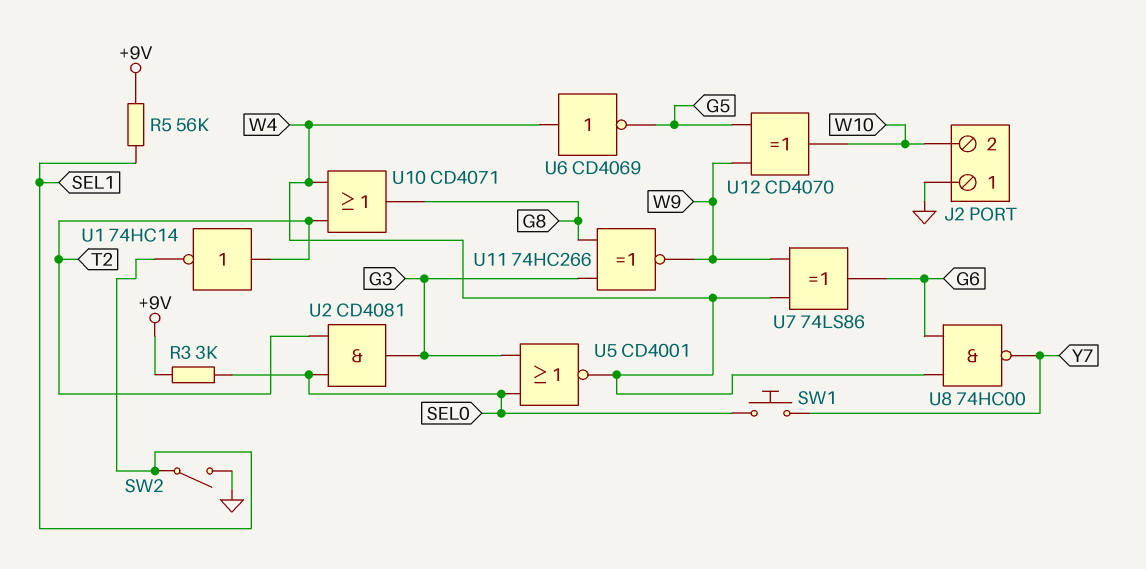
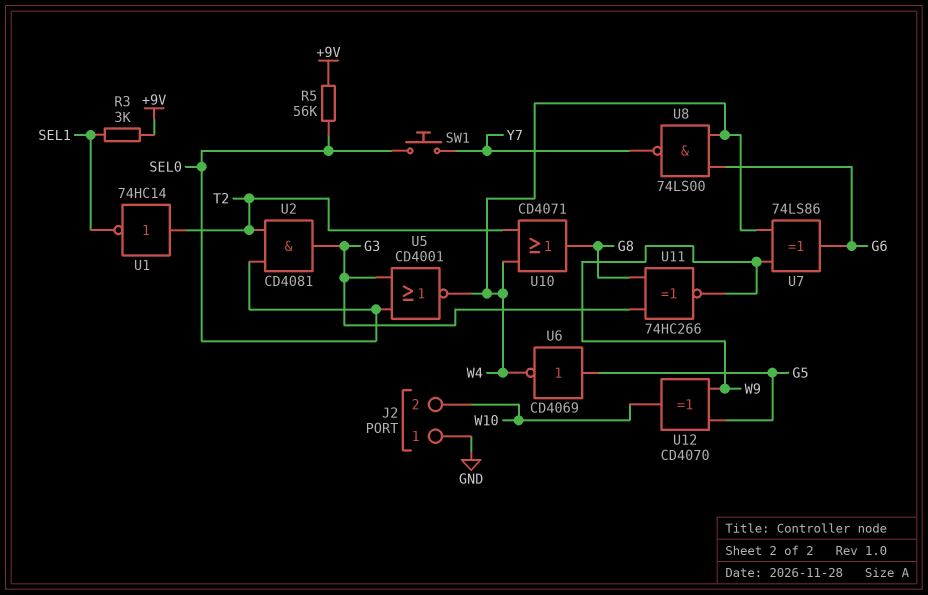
R3: 3k (+9V, SEL0) -> 3k (+9V, SEL1)
R5: 56k (+9V, SEL1) -> 56k (+9V, SEL0)
SW2: switch (GND, SEL1) -> none
U6: NOT CD4069 (in W4, out G5) -> NOT CD4069 (in G5, out W4)
U8: NAND 74HC00 (in G6, in W4, out Y7) -> NAND 74LS00 (in G6, in W4, out Y7)

